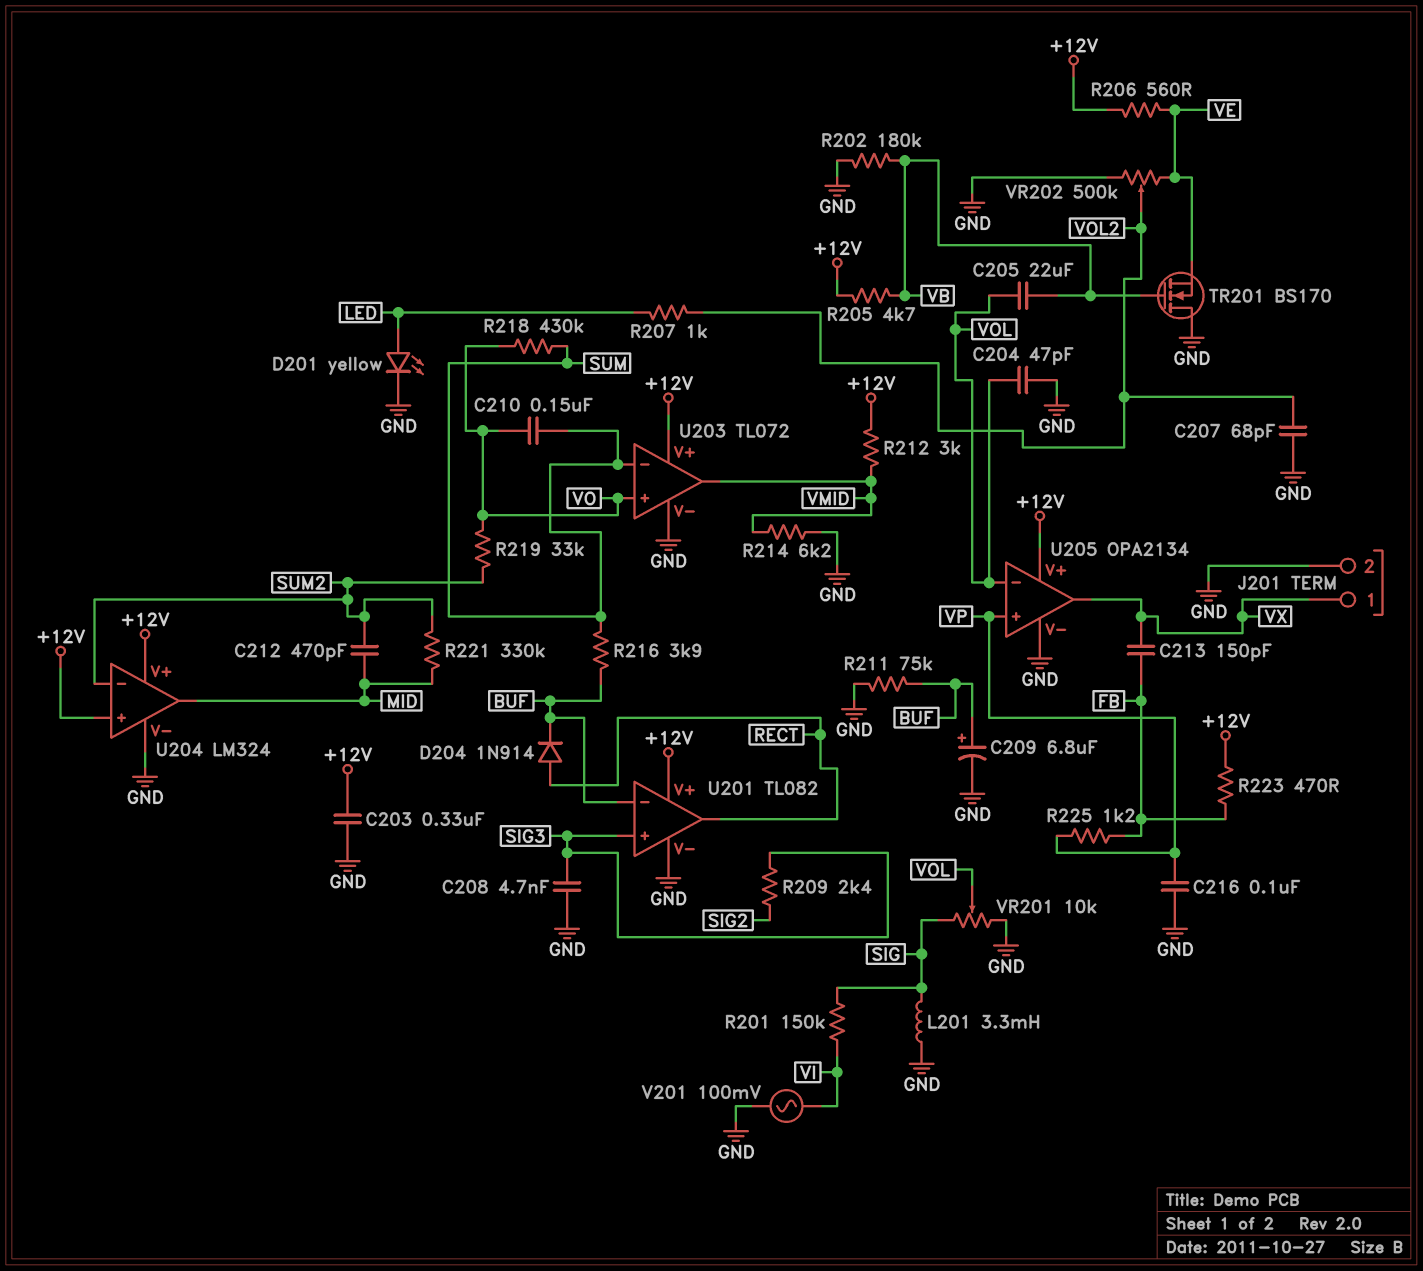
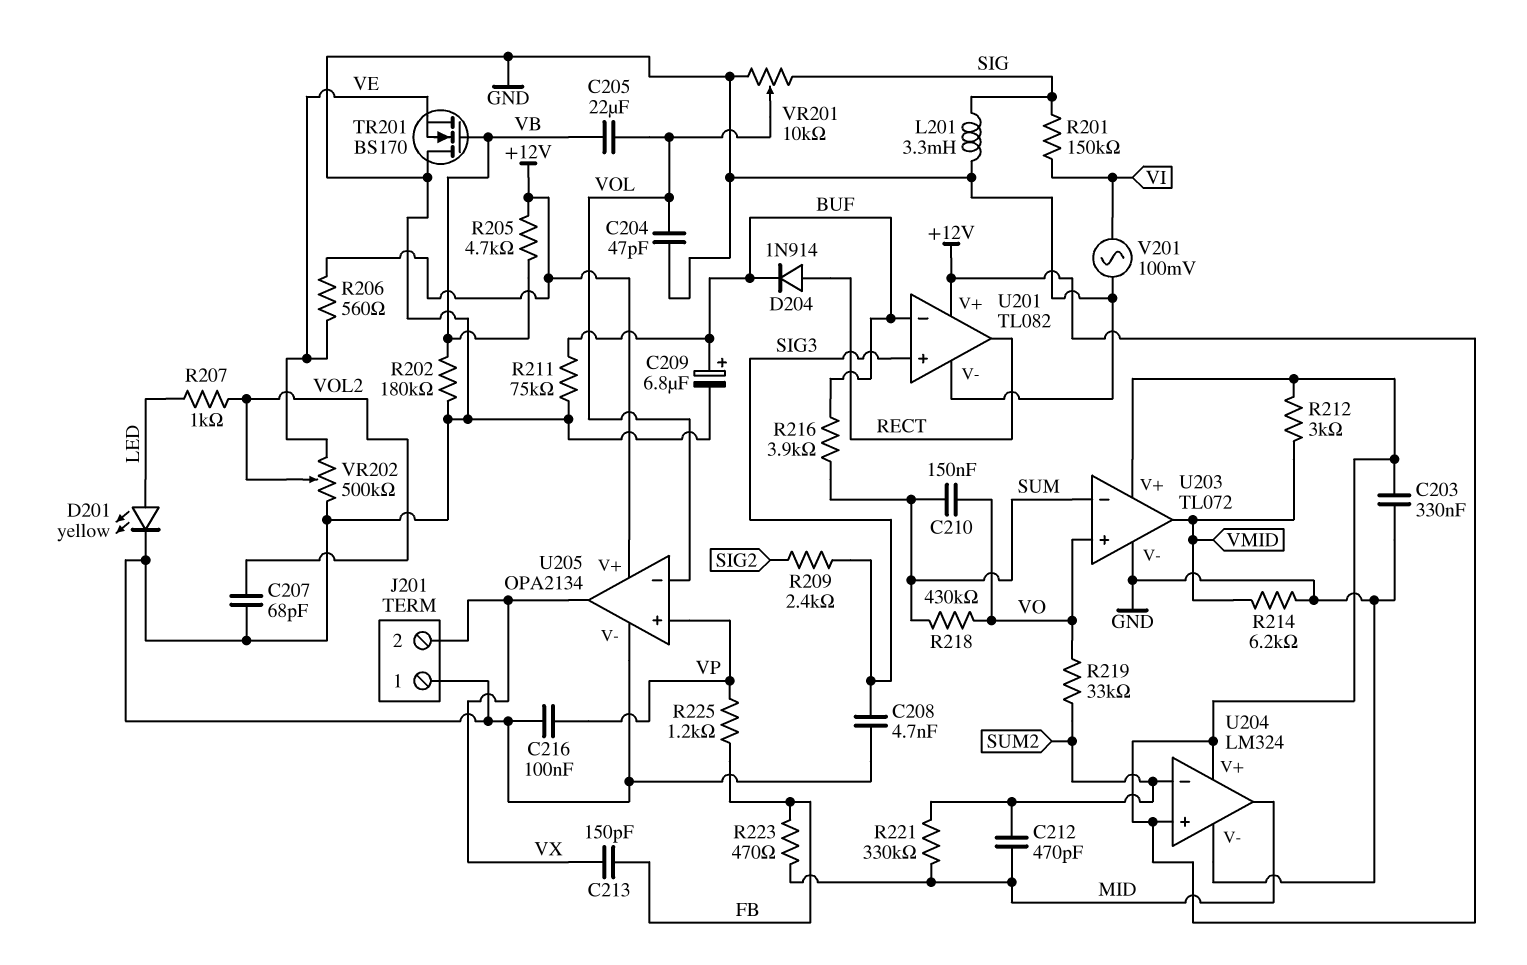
J201 pin 1: VX -> GND
J201 pin 2: GND -> VX
R223: 470 (+12V, FB) -> 470 (FB, MID)

